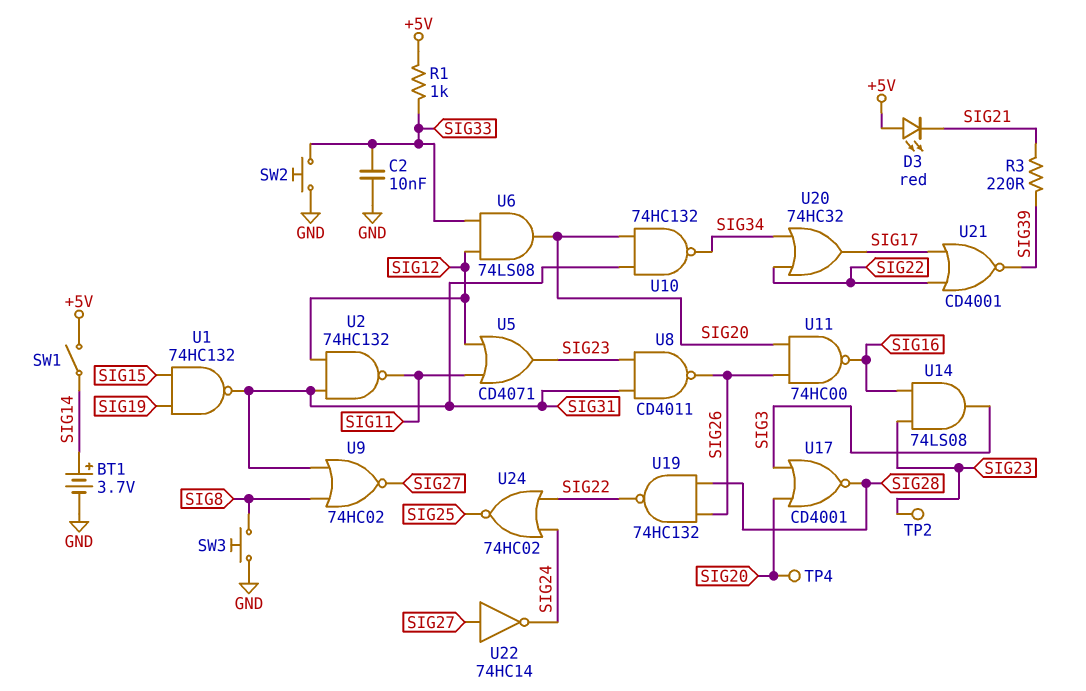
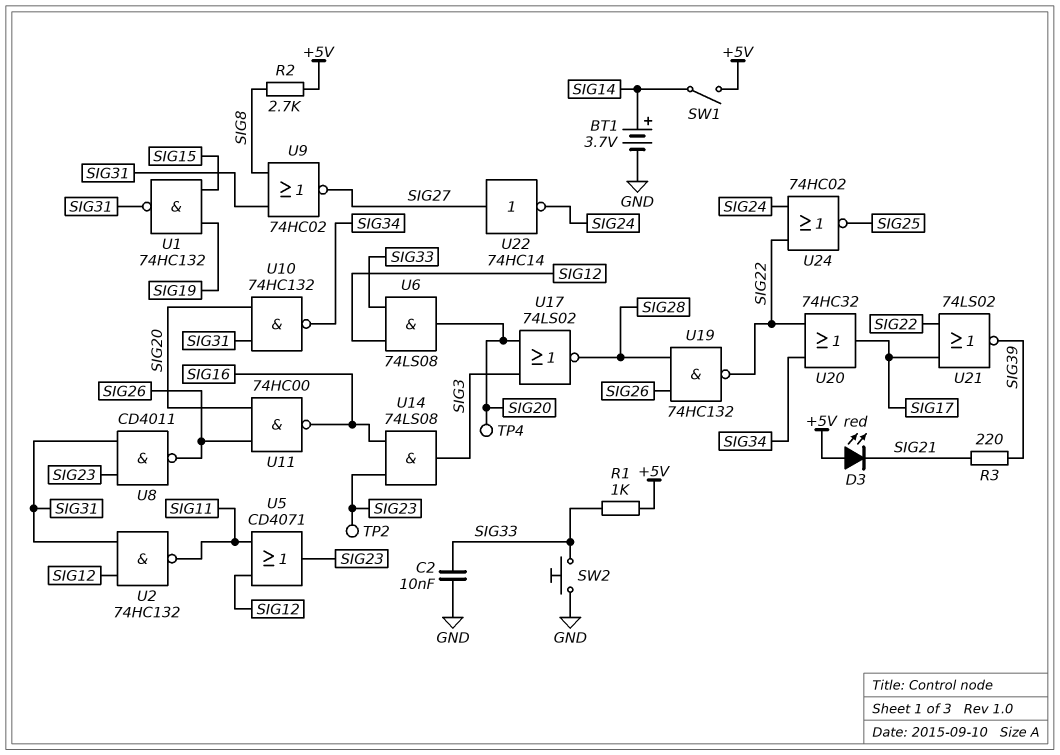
R2: none -> 2.7k (+5V, SIG8)
SW3: button (GND, SIG8) -> none
U17: NOR CD4001 (in SIG3, in SIG20, out SIG28) -> NOR 74LS02 (in SIG3, in SIG20, out SIG28)
U21: NOR CD4001 (in SIG17, in SIG22, out SIG39) -> NOR 74LS02 (in SIG17, in SIG22, out SIG39)

